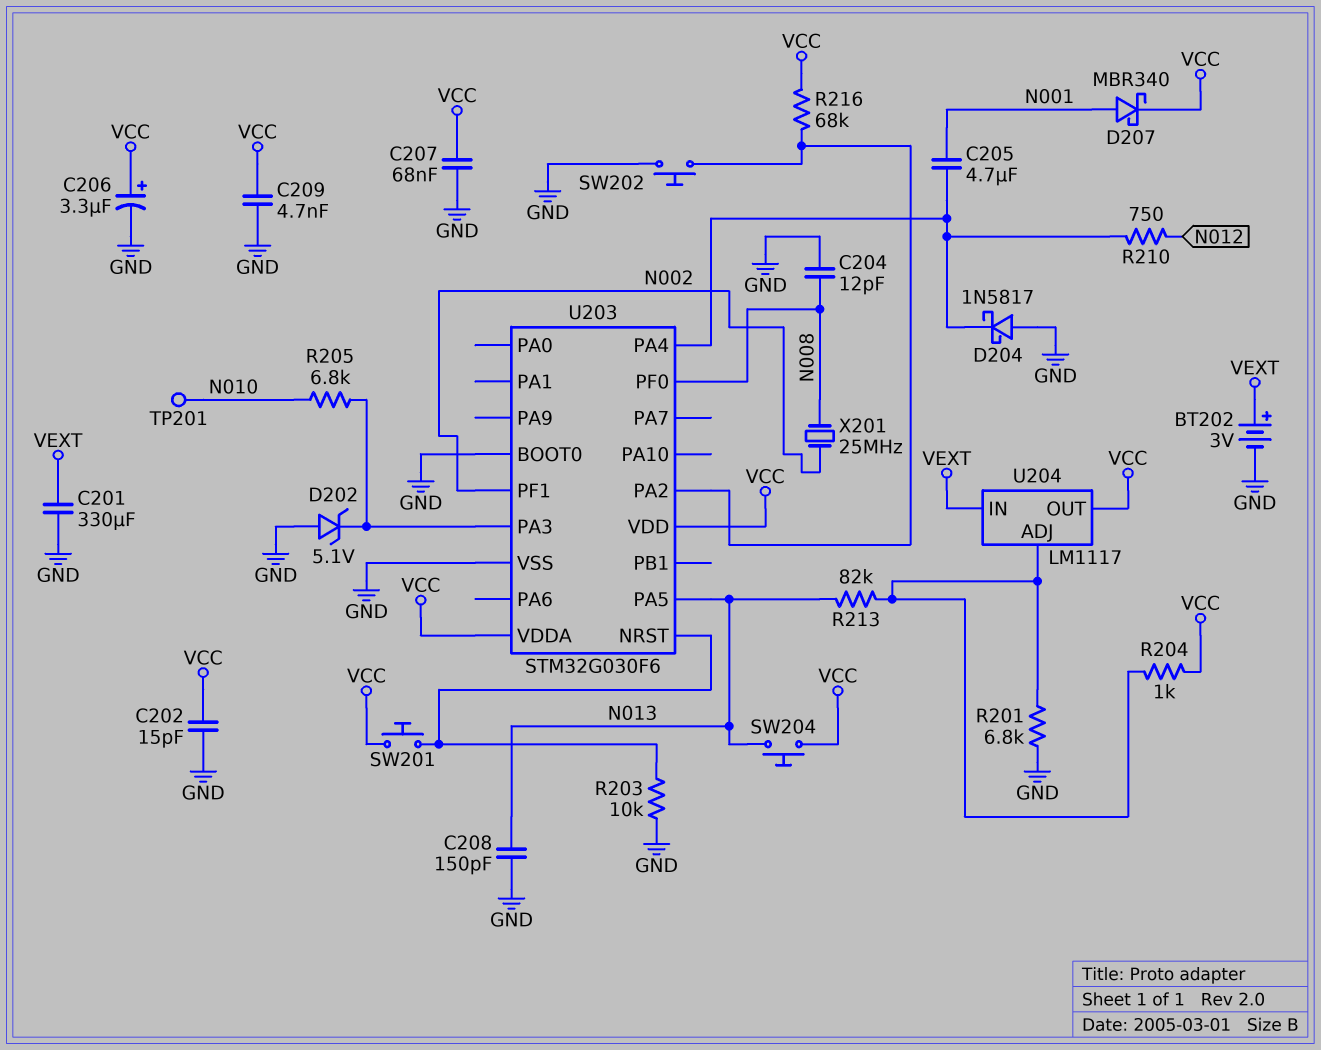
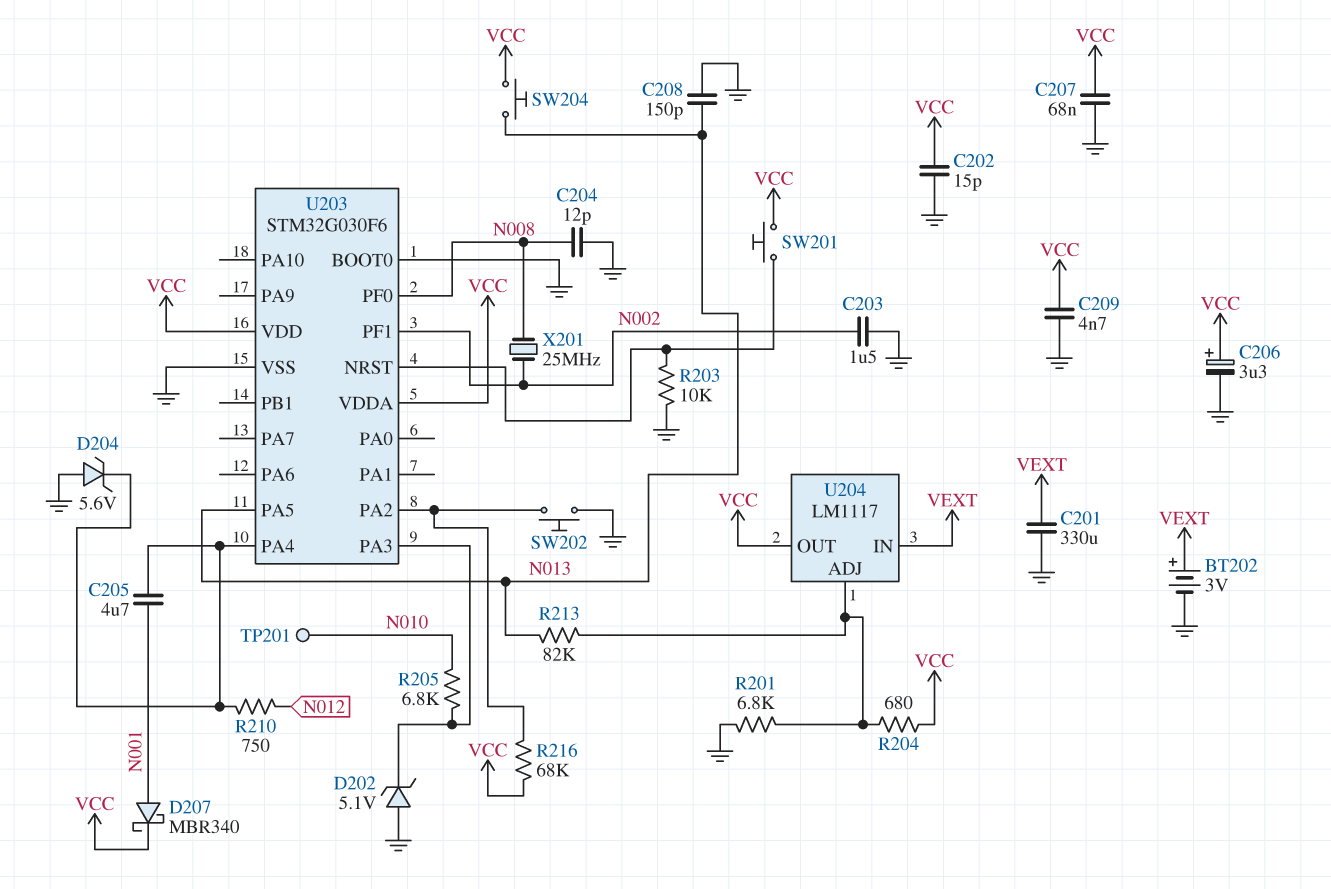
C203: none -> 1.5uF (GND, N002)
D204: schottky 1N5817 (A GND, K U203/PA4) -> zener 5.6V (A GND, K U203/PA4)
R204: 1k (U204/ADJ, VCC) -> 680 (U204/ADJ, VCC)

